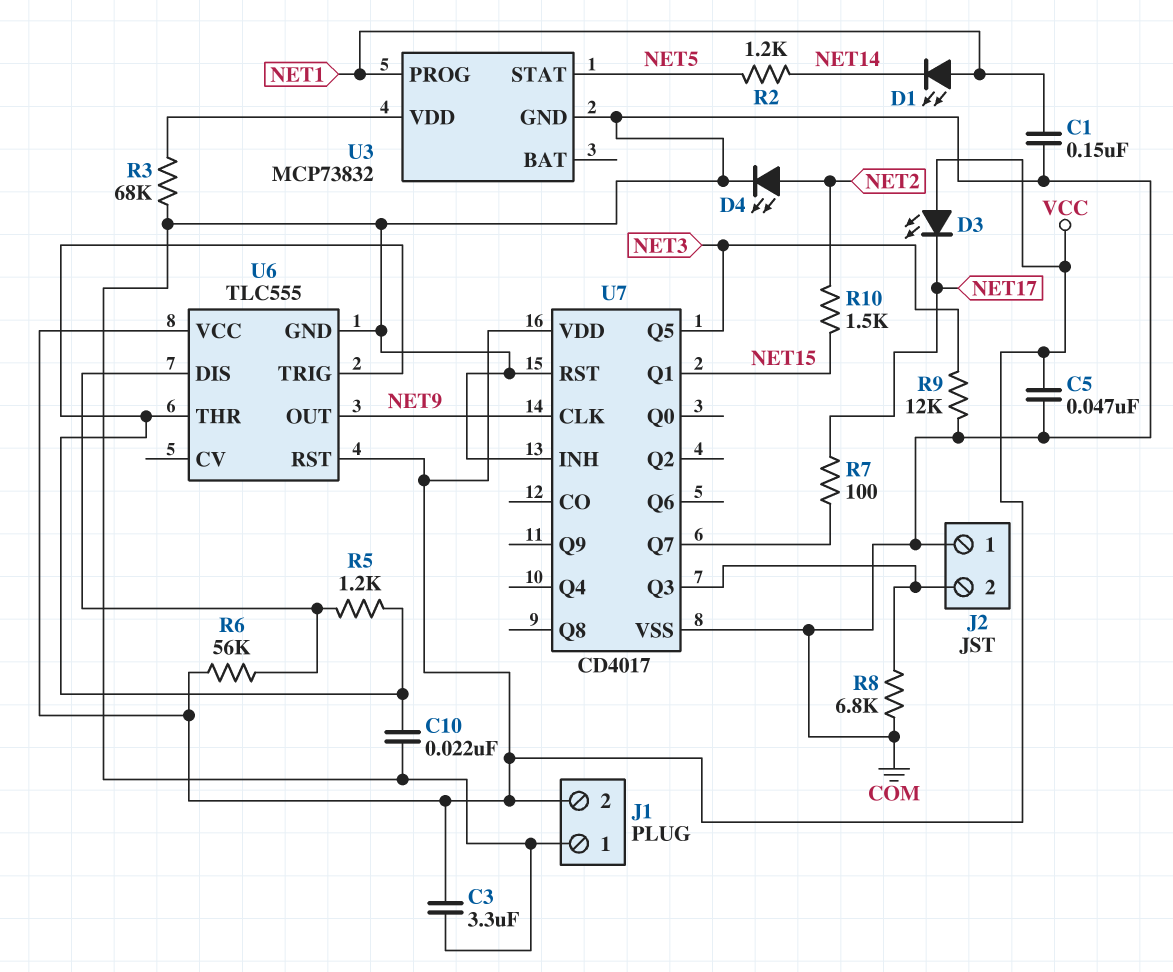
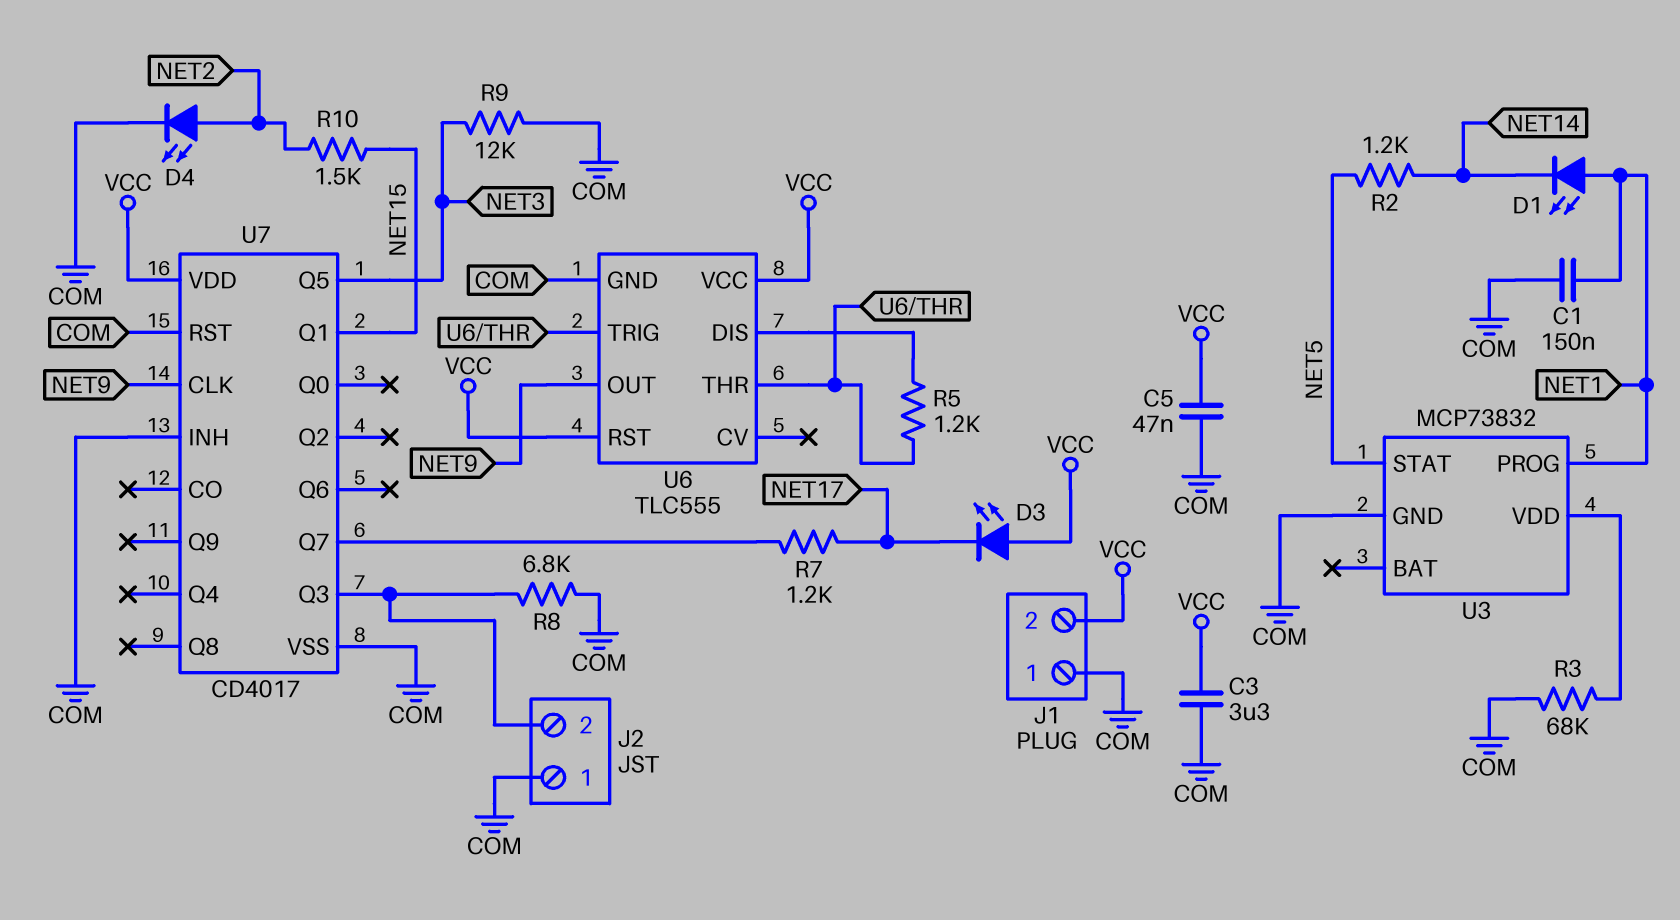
C10: 22nF (COM, U6/THR) -> none
R6: 56k (U6/DIS, VCC) -> none
R7: 100 (NET17, U7/Q7) -> 1.2k (NET17, U7/Q7)

